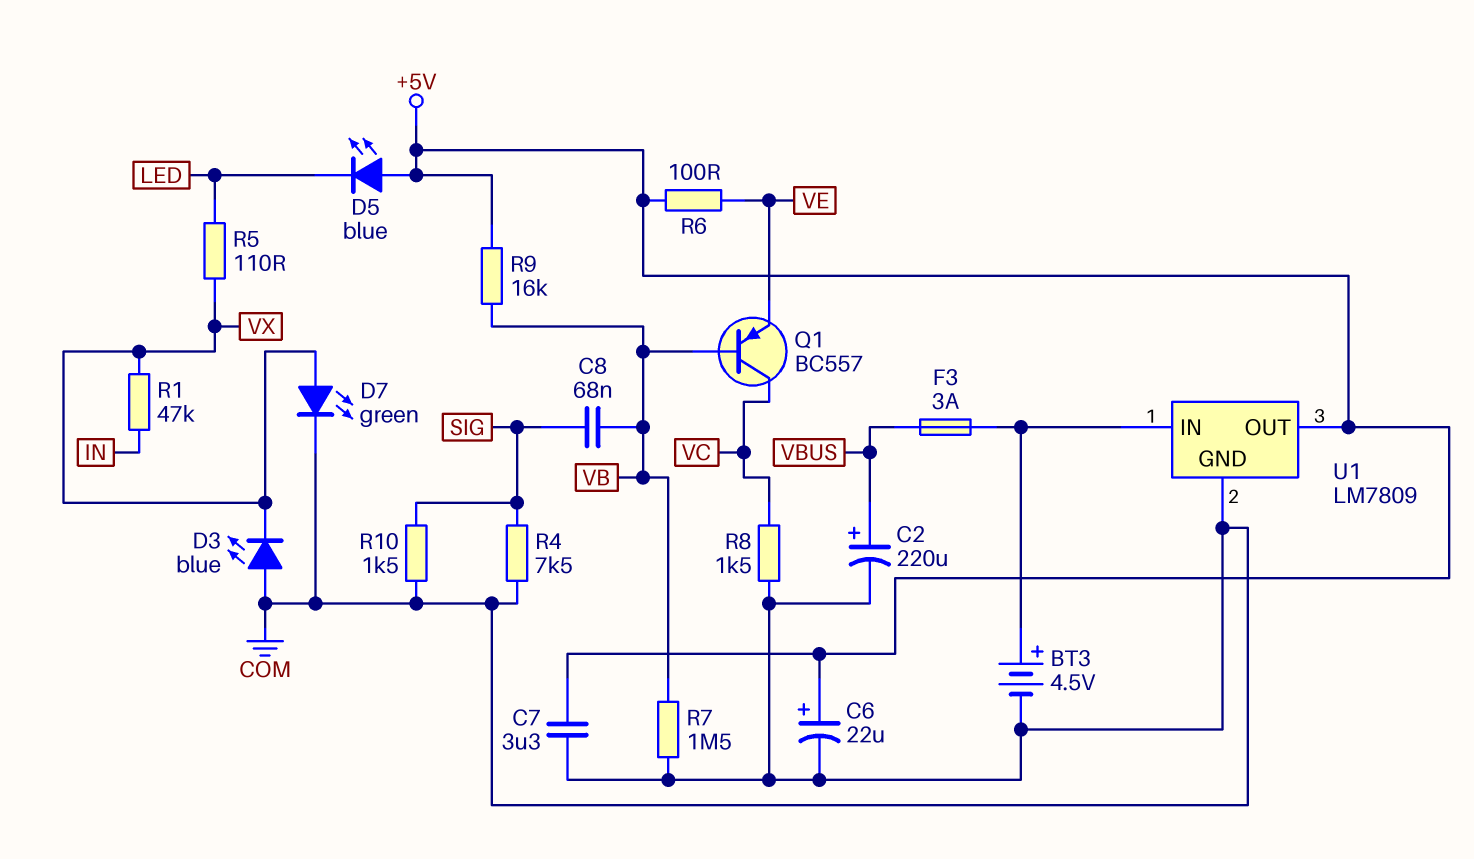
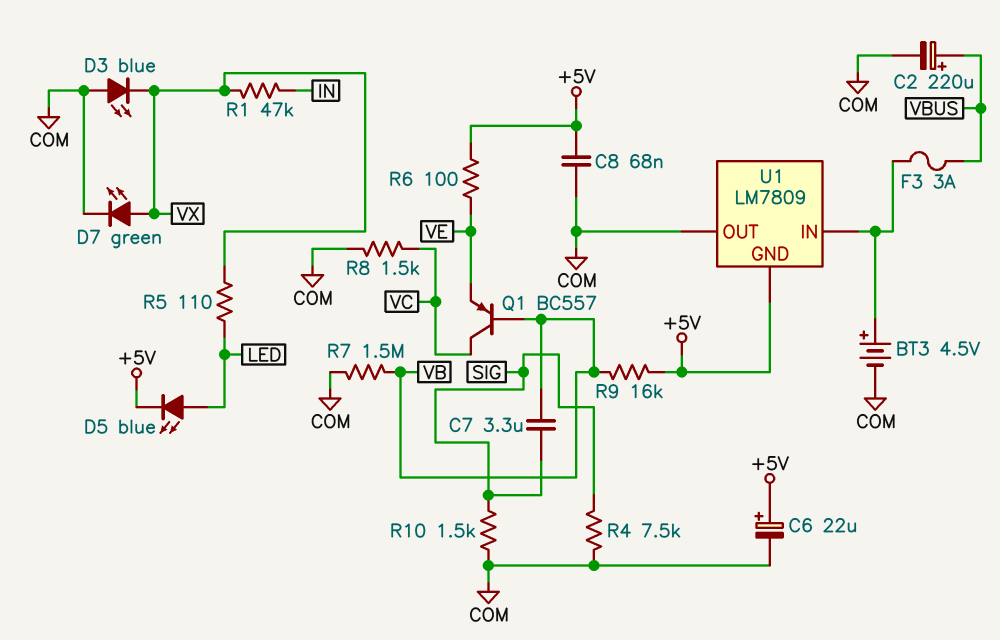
C7: 3.3uF (+5V, COM) -> 3.3uF (SIG, VB)
C8: 68nF (SIG, VB) -> 68nF (+5V, COM)
D5: LED blue (A +5V, K LED) -> LED blue (A LED, K +5V)
U1 pin GND: COM -> +5V
U1 pin OUT: +5V -> COM

